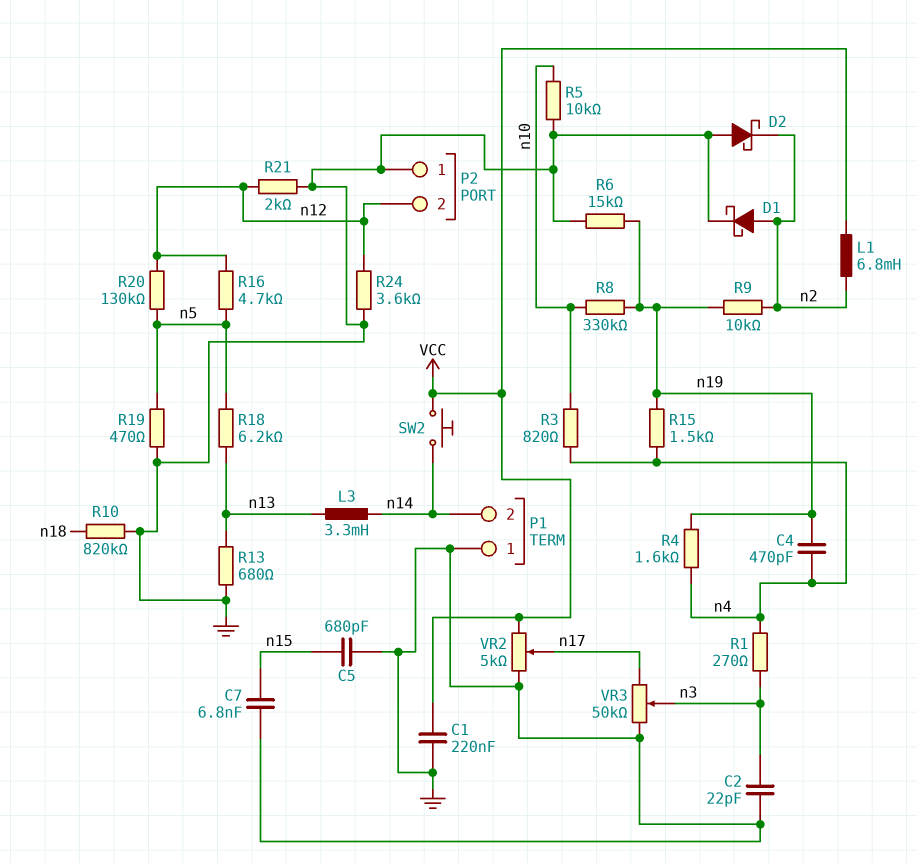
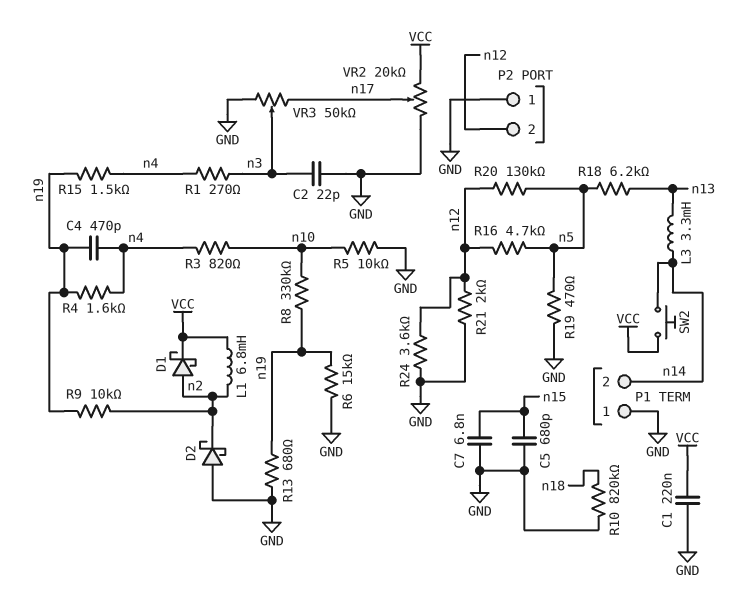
D1: schottky (A n2, K GND) -> schottky (A n2, K VCC)
R13: 680 (GND, n13) -> 680 (GND, n19)
VR2: 5k (GND, VCC, wiper n17) -> 20k (GND, VCC, wiper n17)

